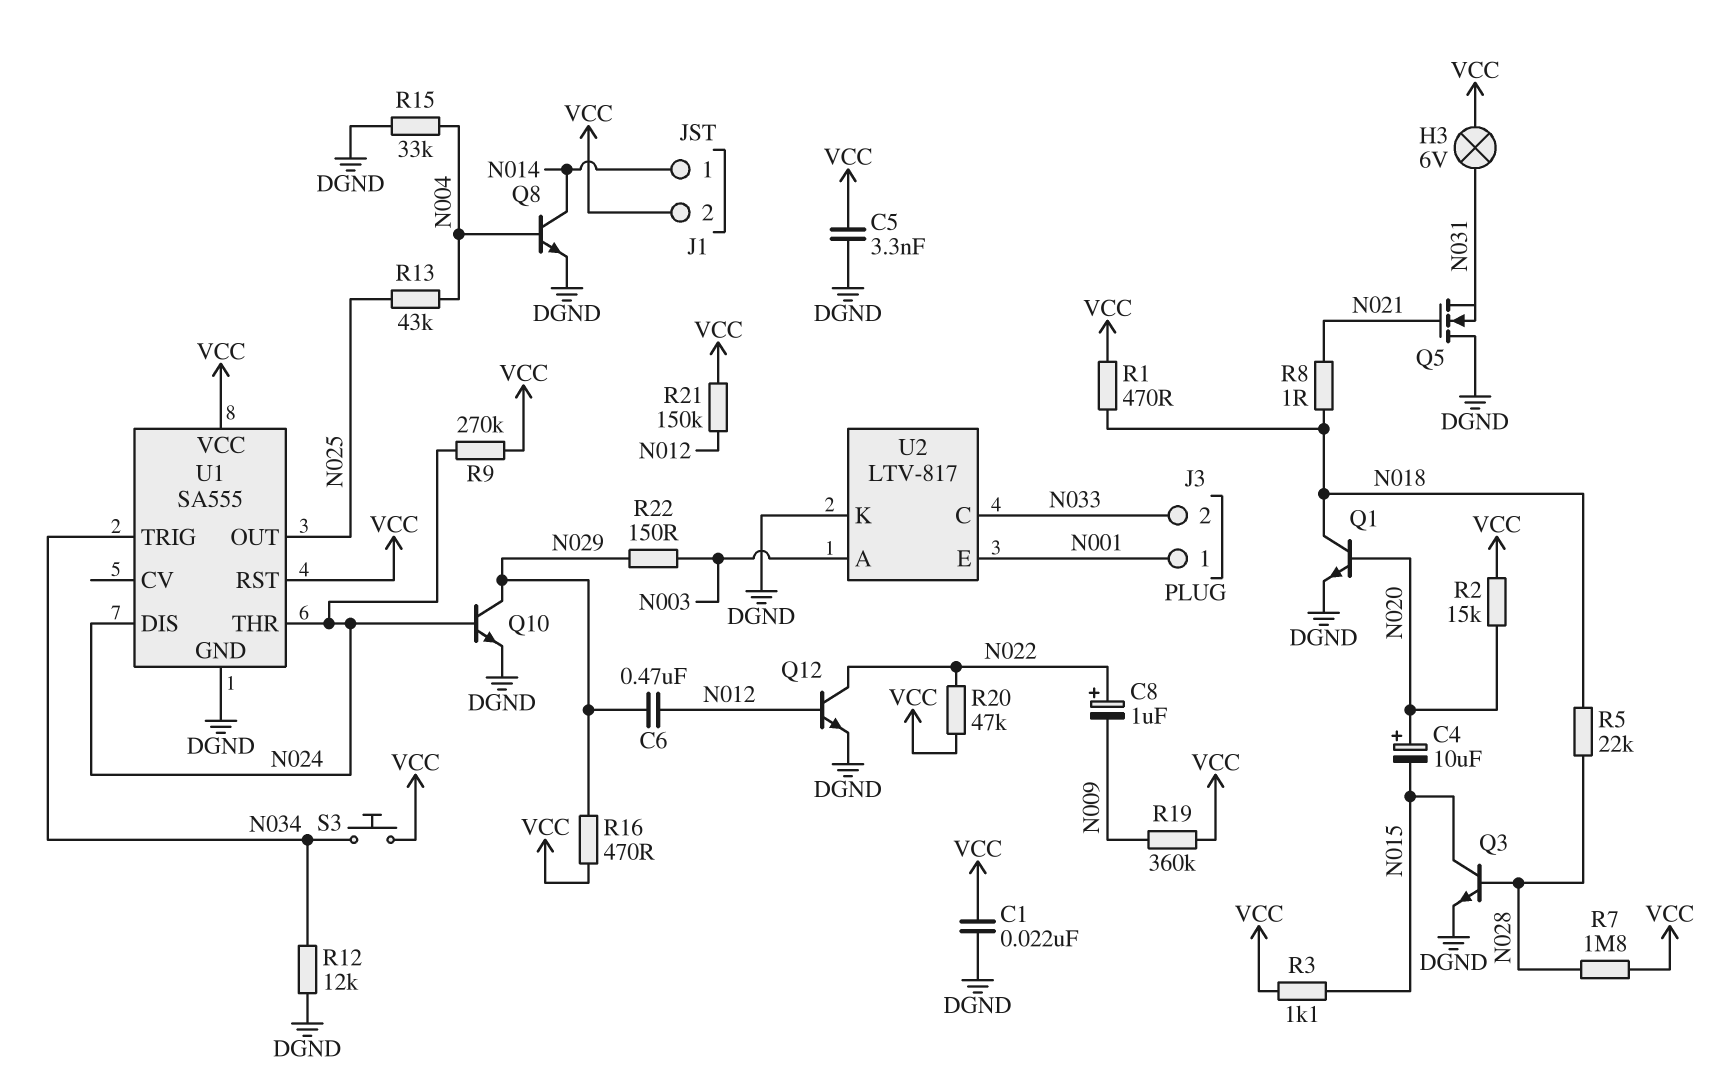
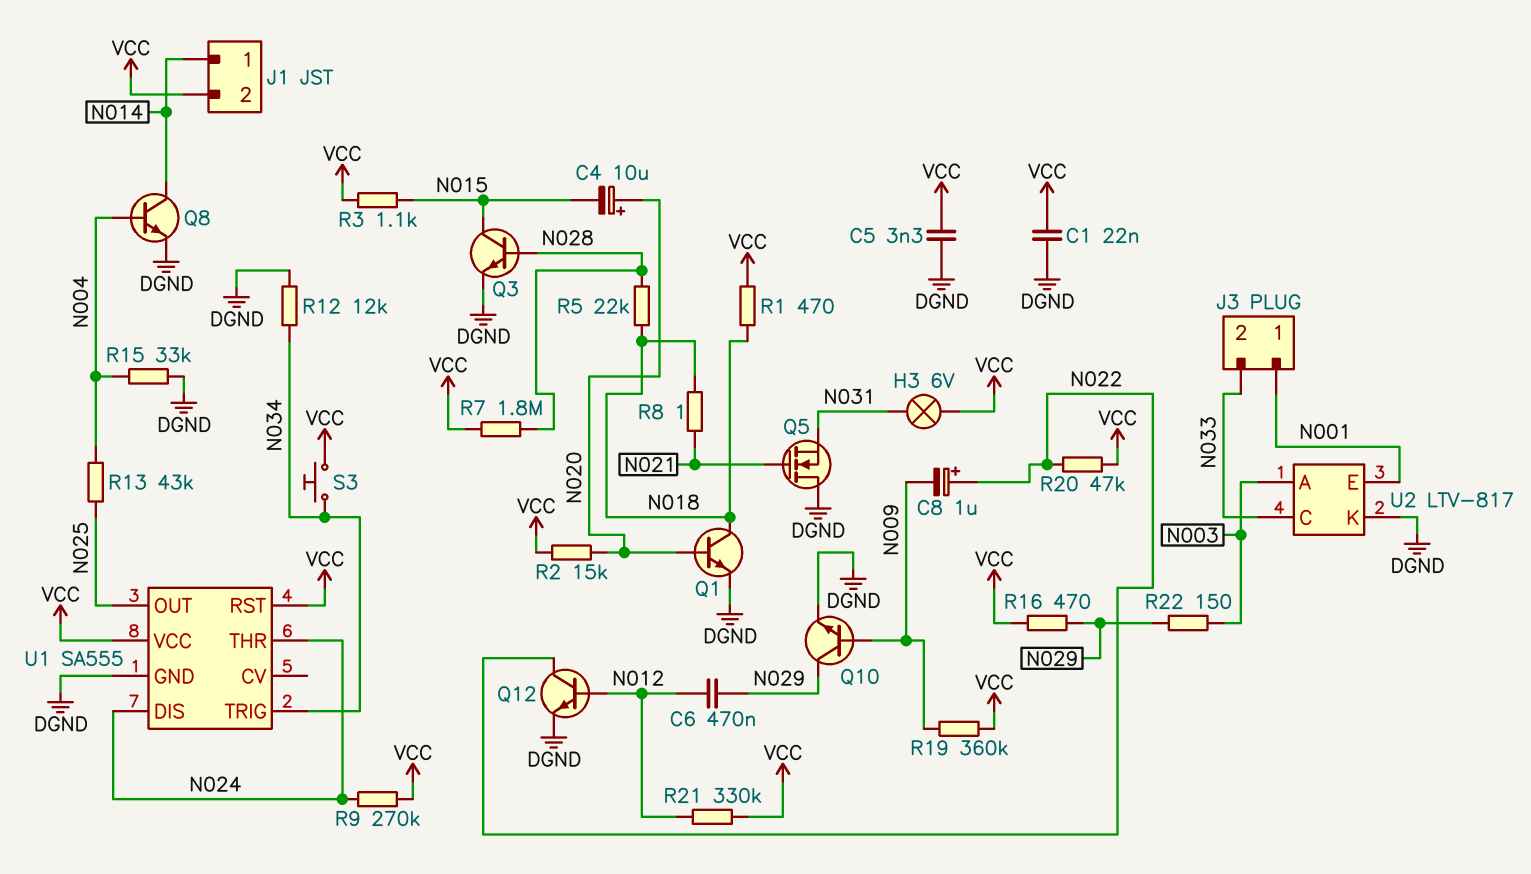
Q10: NPN (B N024, C N029, E DGND) -> NPN (B N009, C N029, E DGND)
R21: 150k (N012, VCC) -> 330k (N012, VCC)

